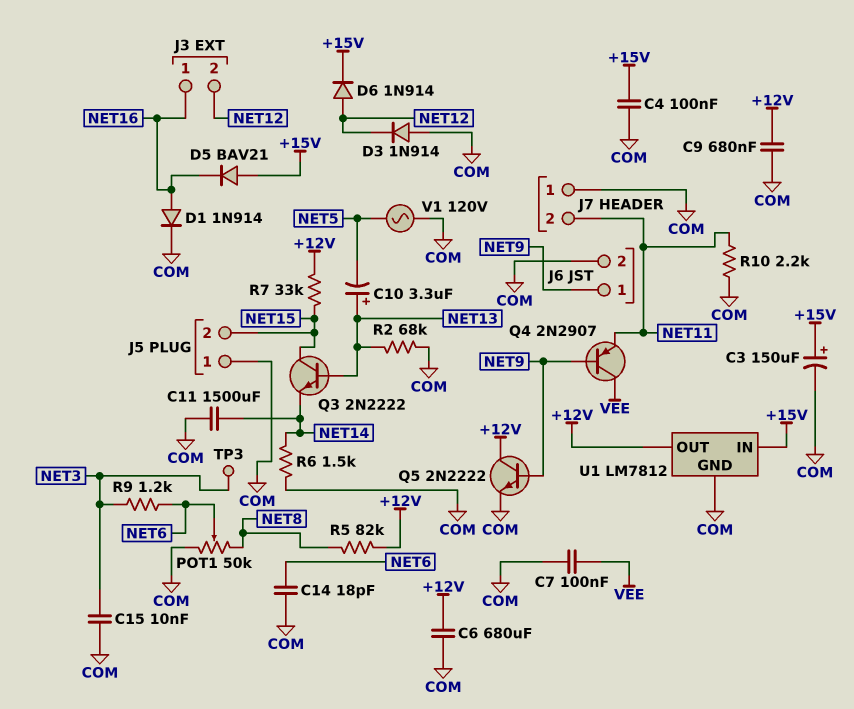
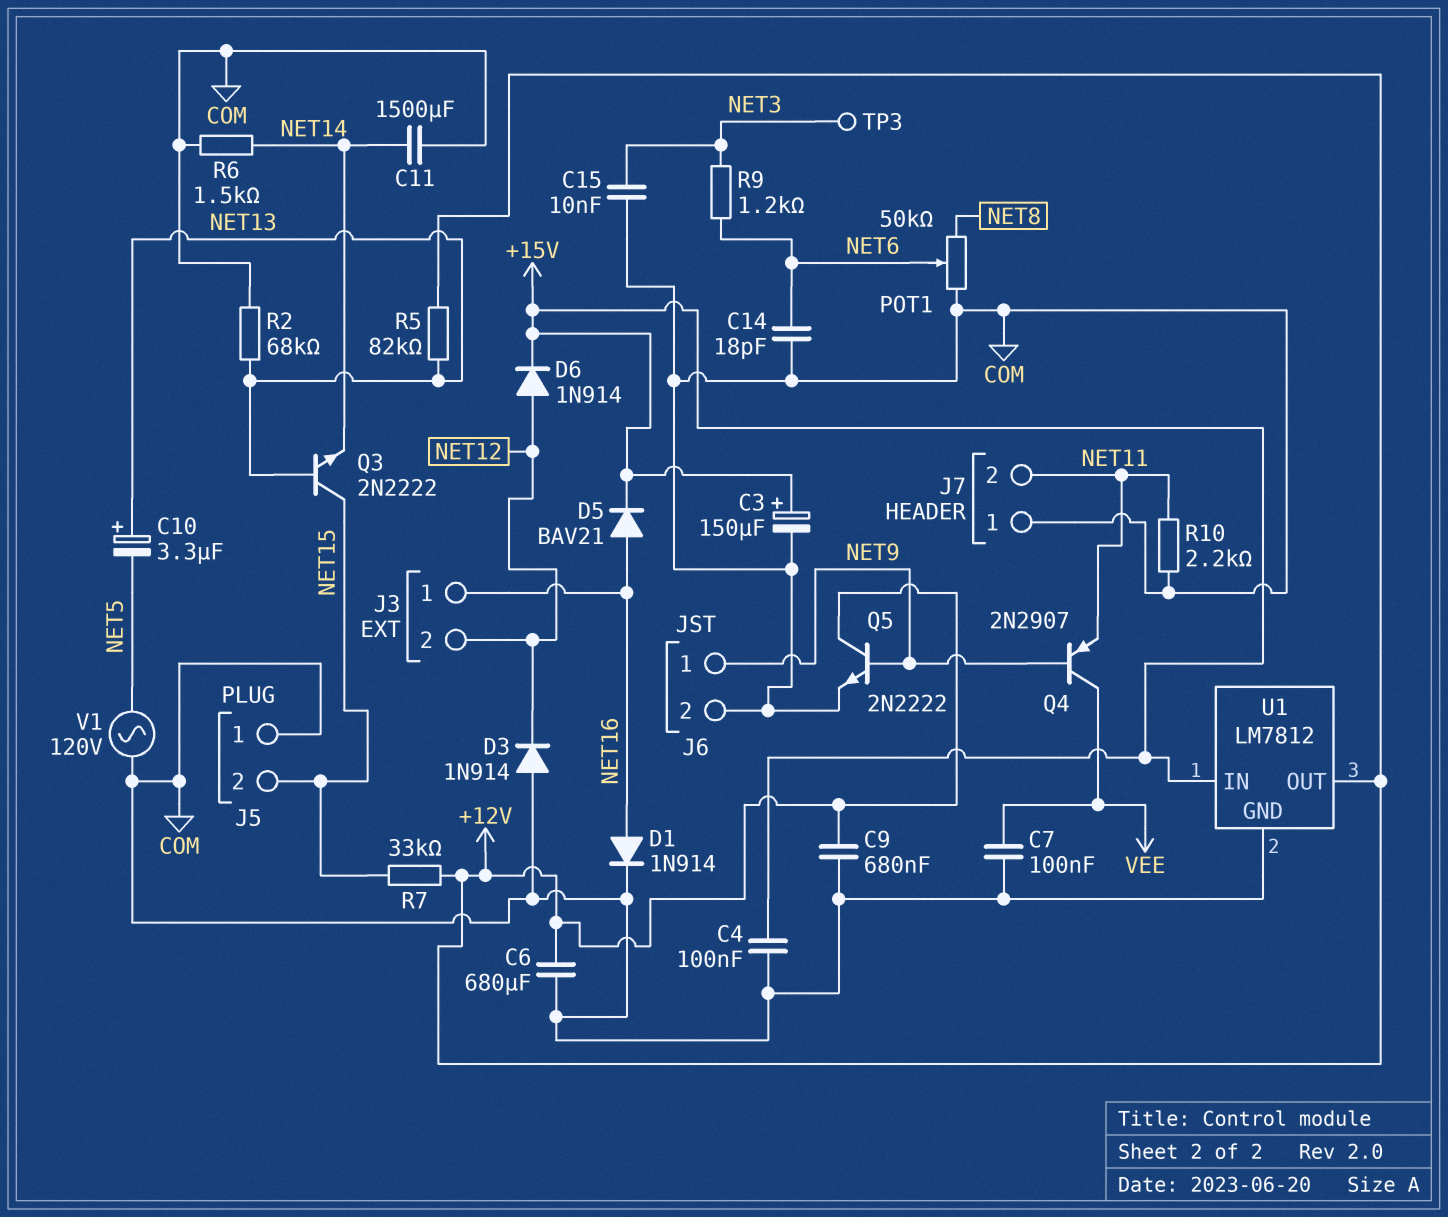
D5: diode BAV21 (A +15V, K NET16) -> diode BAV21 (A NET16, K +15V)
R5: 82k (+12V, NET8) -> 82k (+12V, NET13)

